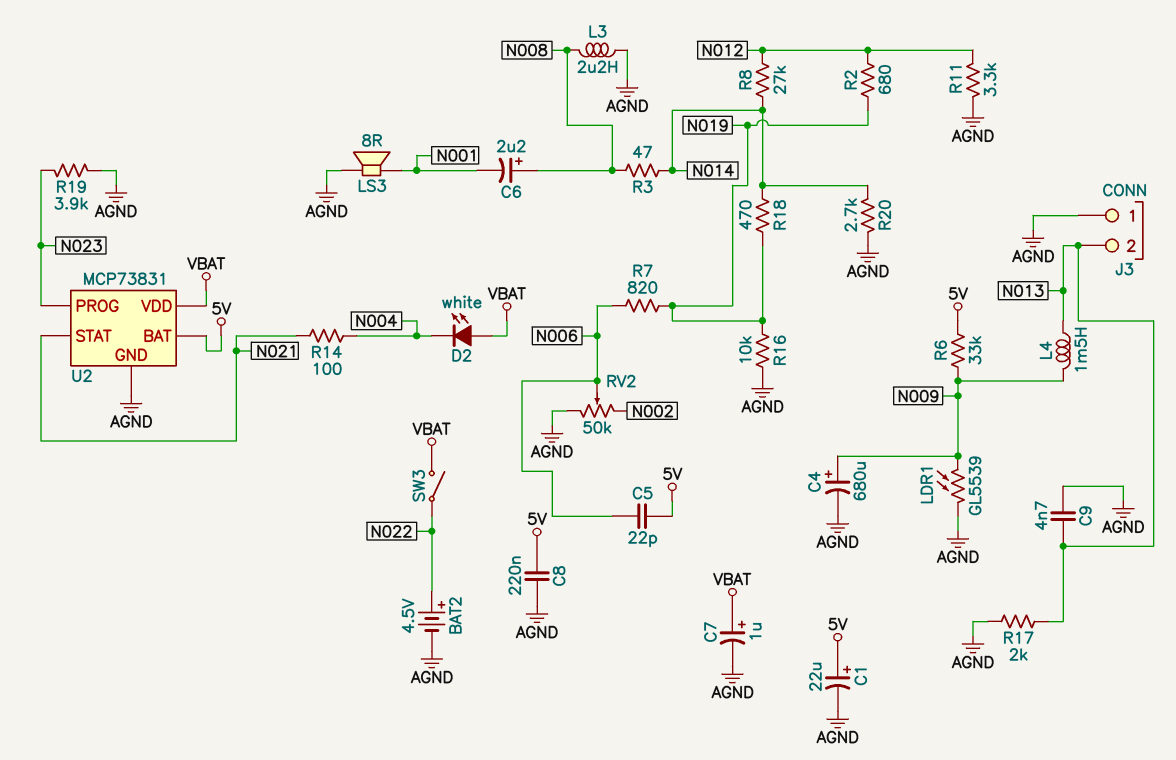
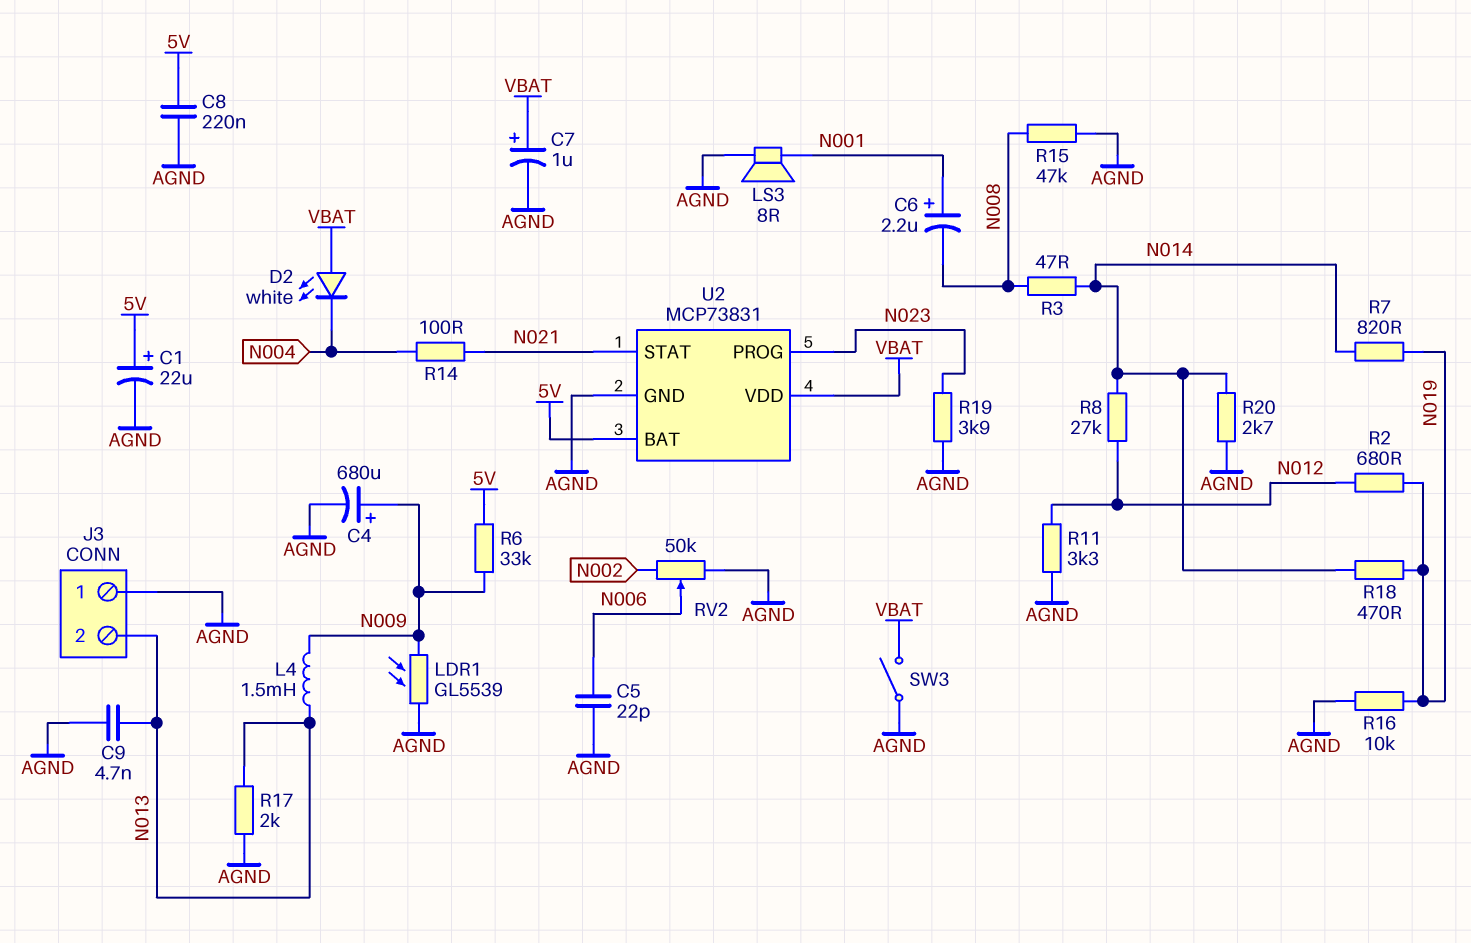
BAT2: 4.5V (plus N022, minus AGND) -> none
C5: 22pF (5V, N006) -> 22pF (AGND, N006)
C6: 2.2uF (plus N008, minus N001) -> 2.2uF (plus N001, minus N008)
L3: 2.2uH (AGND, N008) -> none
R7: 820 (N006, N019) -> 820 (N014, N019)
R15: none -> 47k (AGND, N008)
SW3: switch (N022, VBAT) -> switch (AGND, VBAT)

